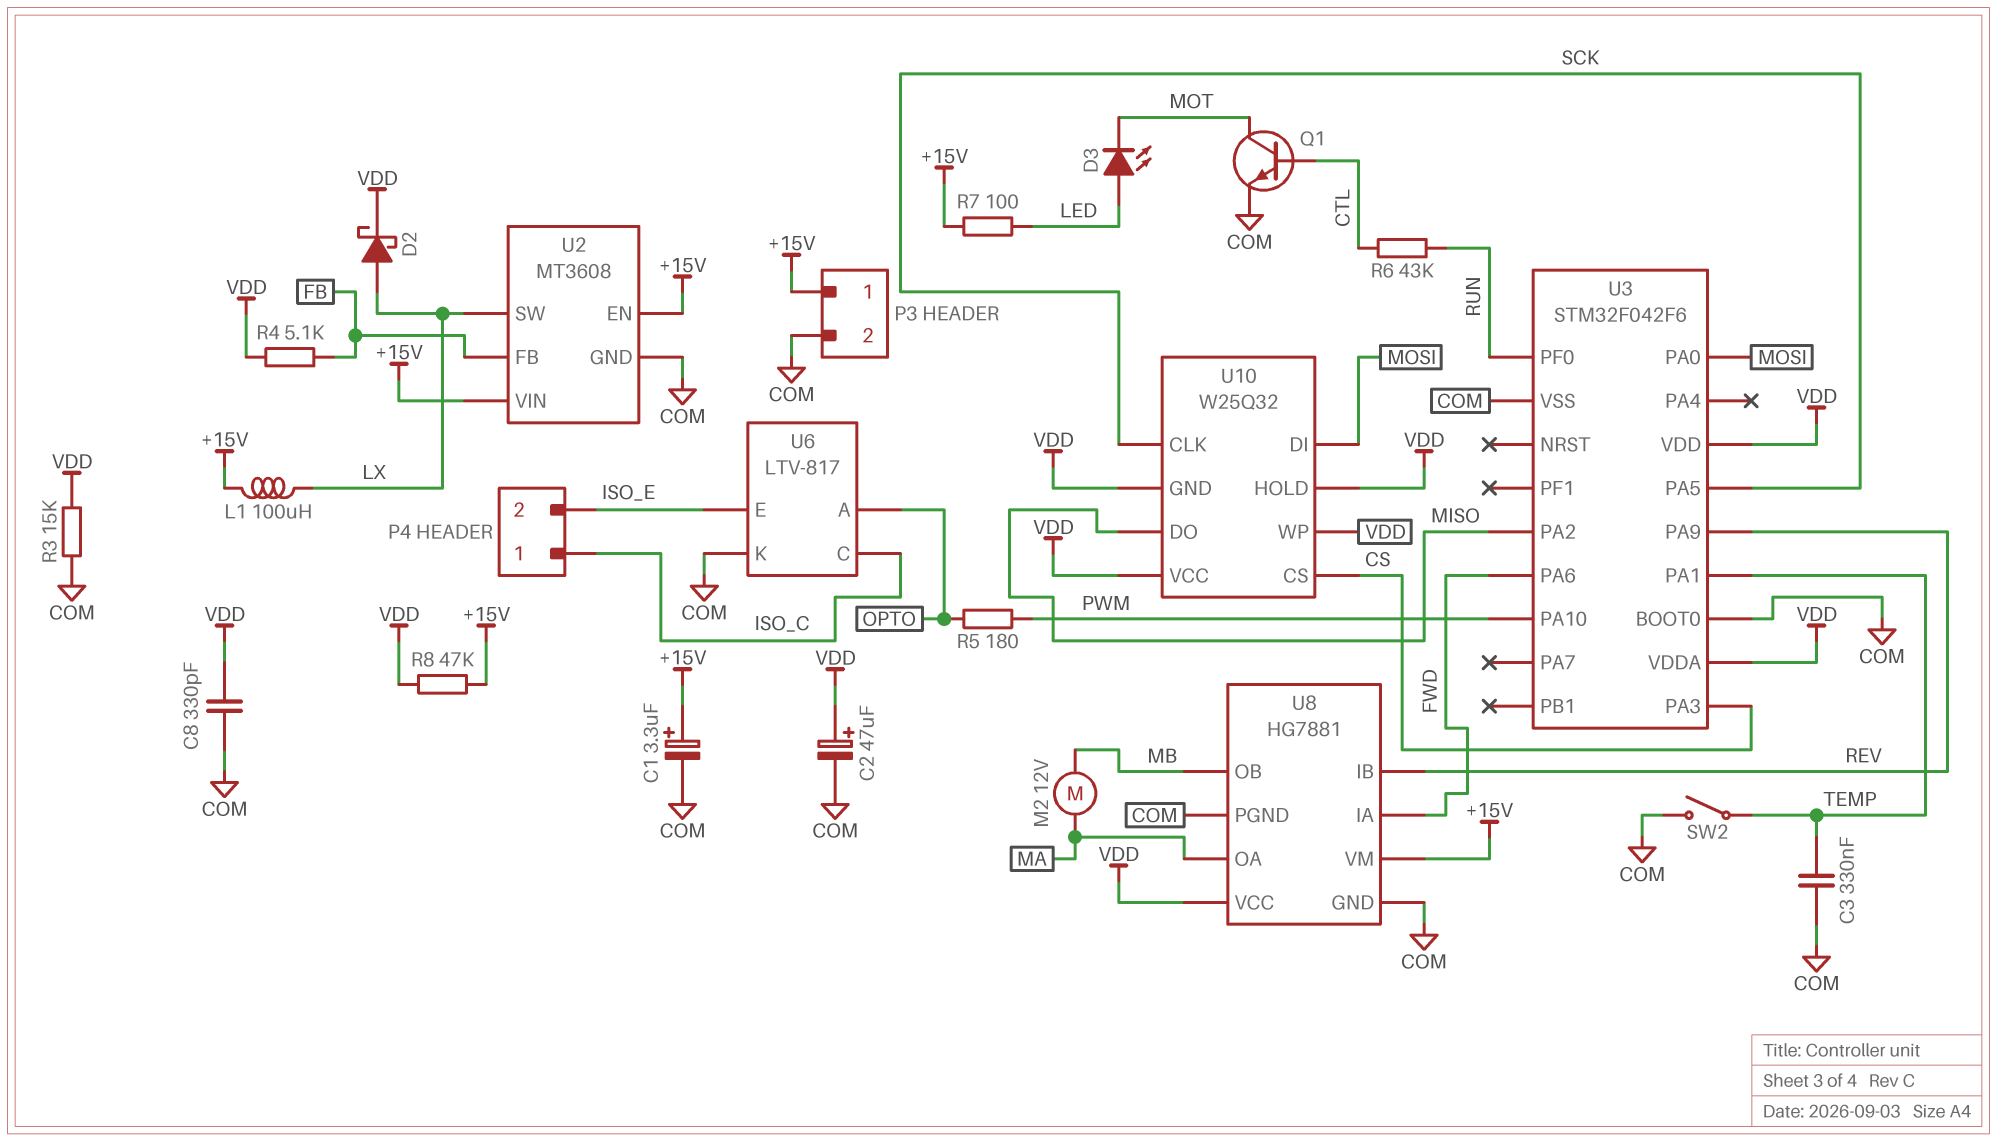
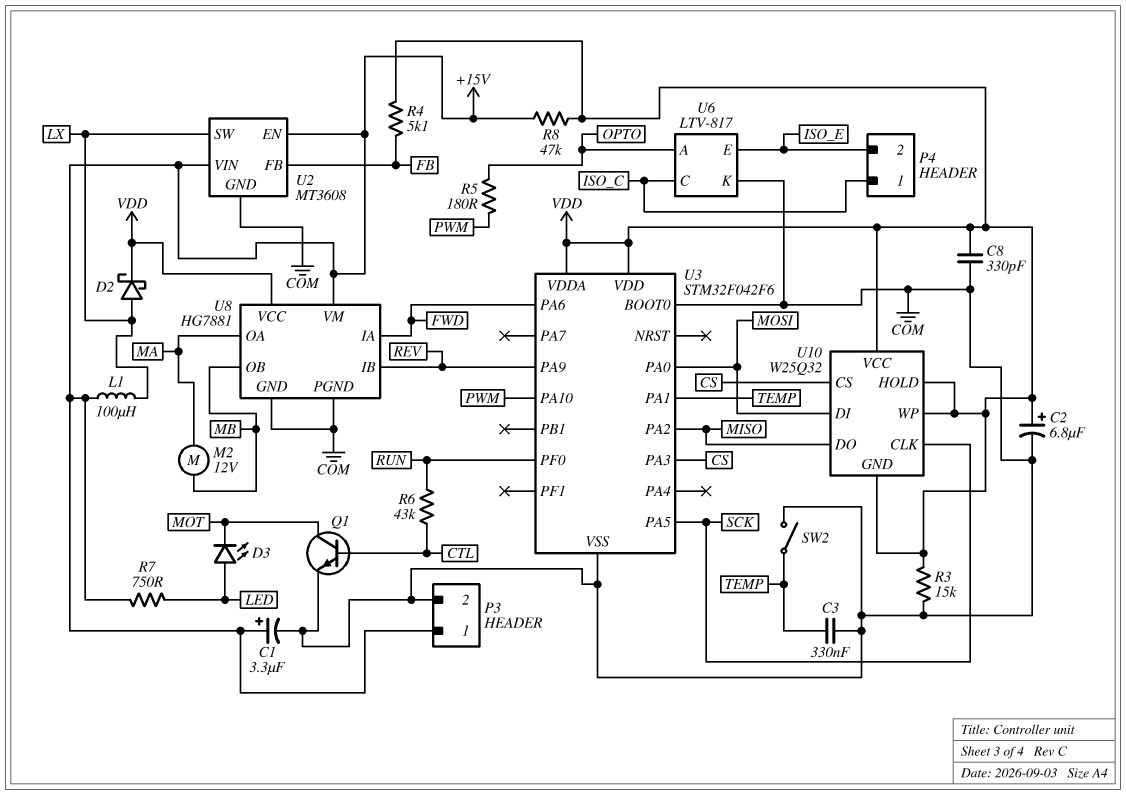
C2: 47uF (plus VDD, minus COM) -> 6.8uF (plus VDD, minus COM)
R7: 100 (+15V, LED) -> 750 (+15V, LED)

